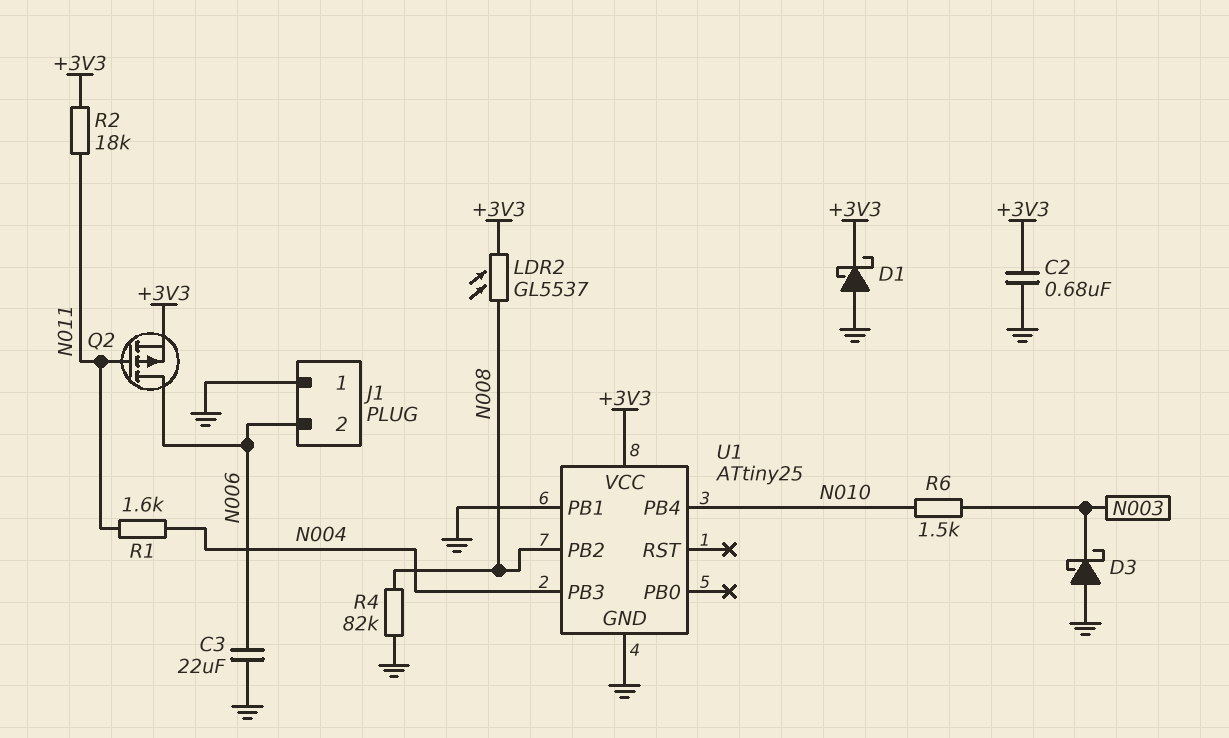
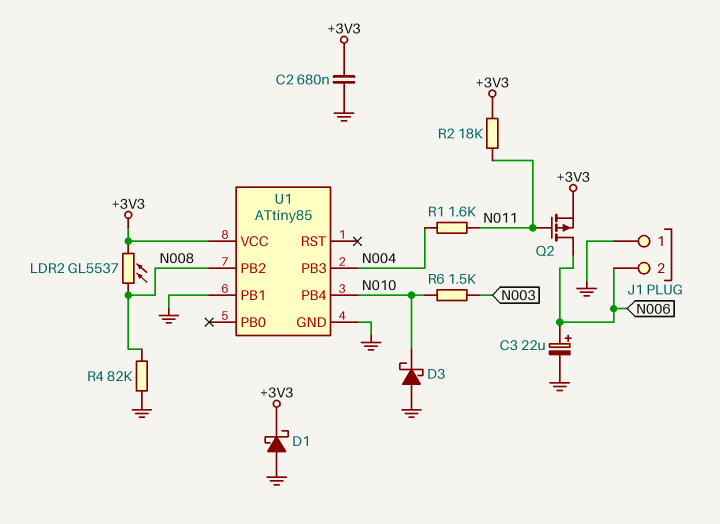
C3: 22uF (GND, N006) -> 22uF (plus N006, minus GND)
D3: schottky (A GND, K N003) -> schottky (A GND, K N010)
U1: ATtiny25 -> ATtiny85

